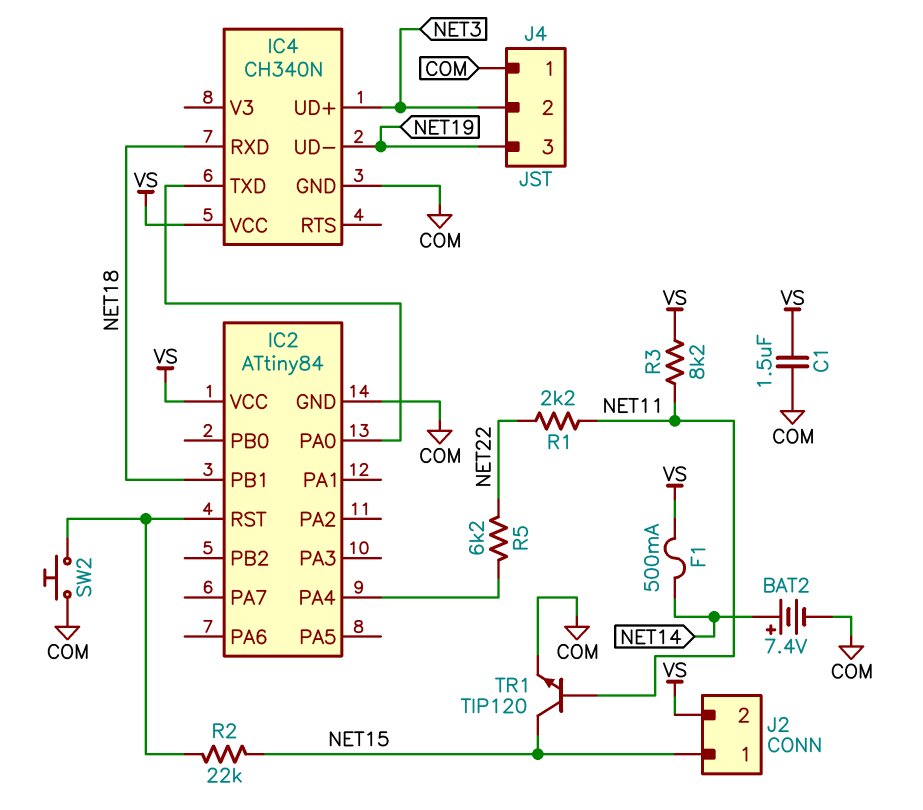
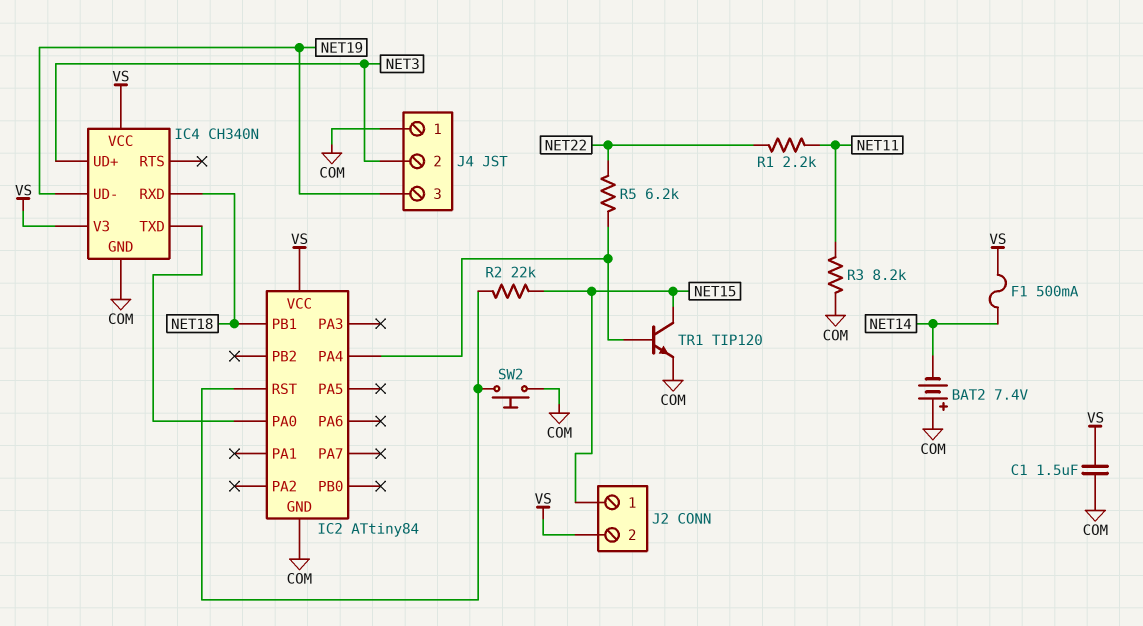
BAT2: 7.4V (plus NET14, minus COM) -> 7.4V (plus COM, minus NET14)
IC4 pin V3: none -> VS
R3: 8.2k (NET11, VS) -> 8.2k (COM, NET11)
TR1: NPN TIP120 (B NET11, C NET15, E COM) -> NPN TIP120 (B IC2/PA4, C NET15, E COM)

